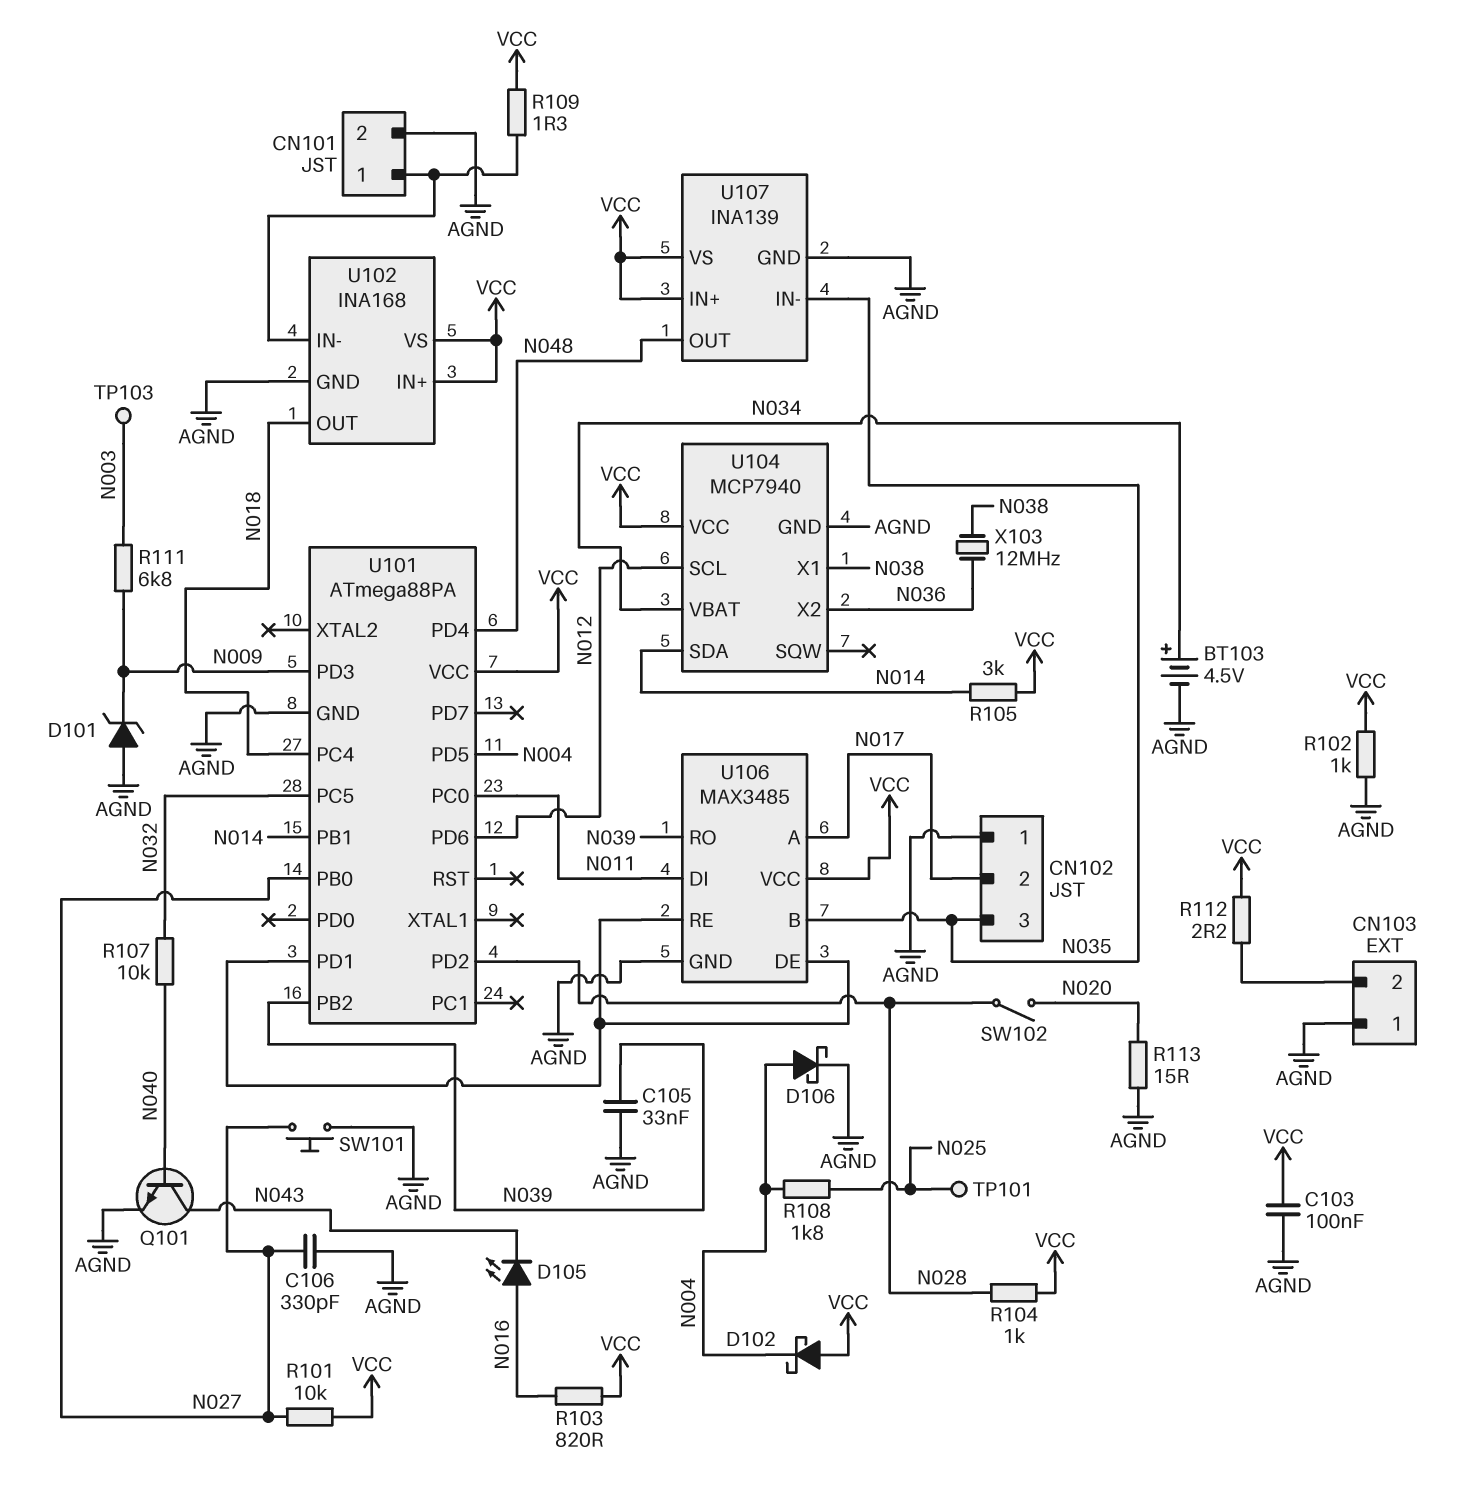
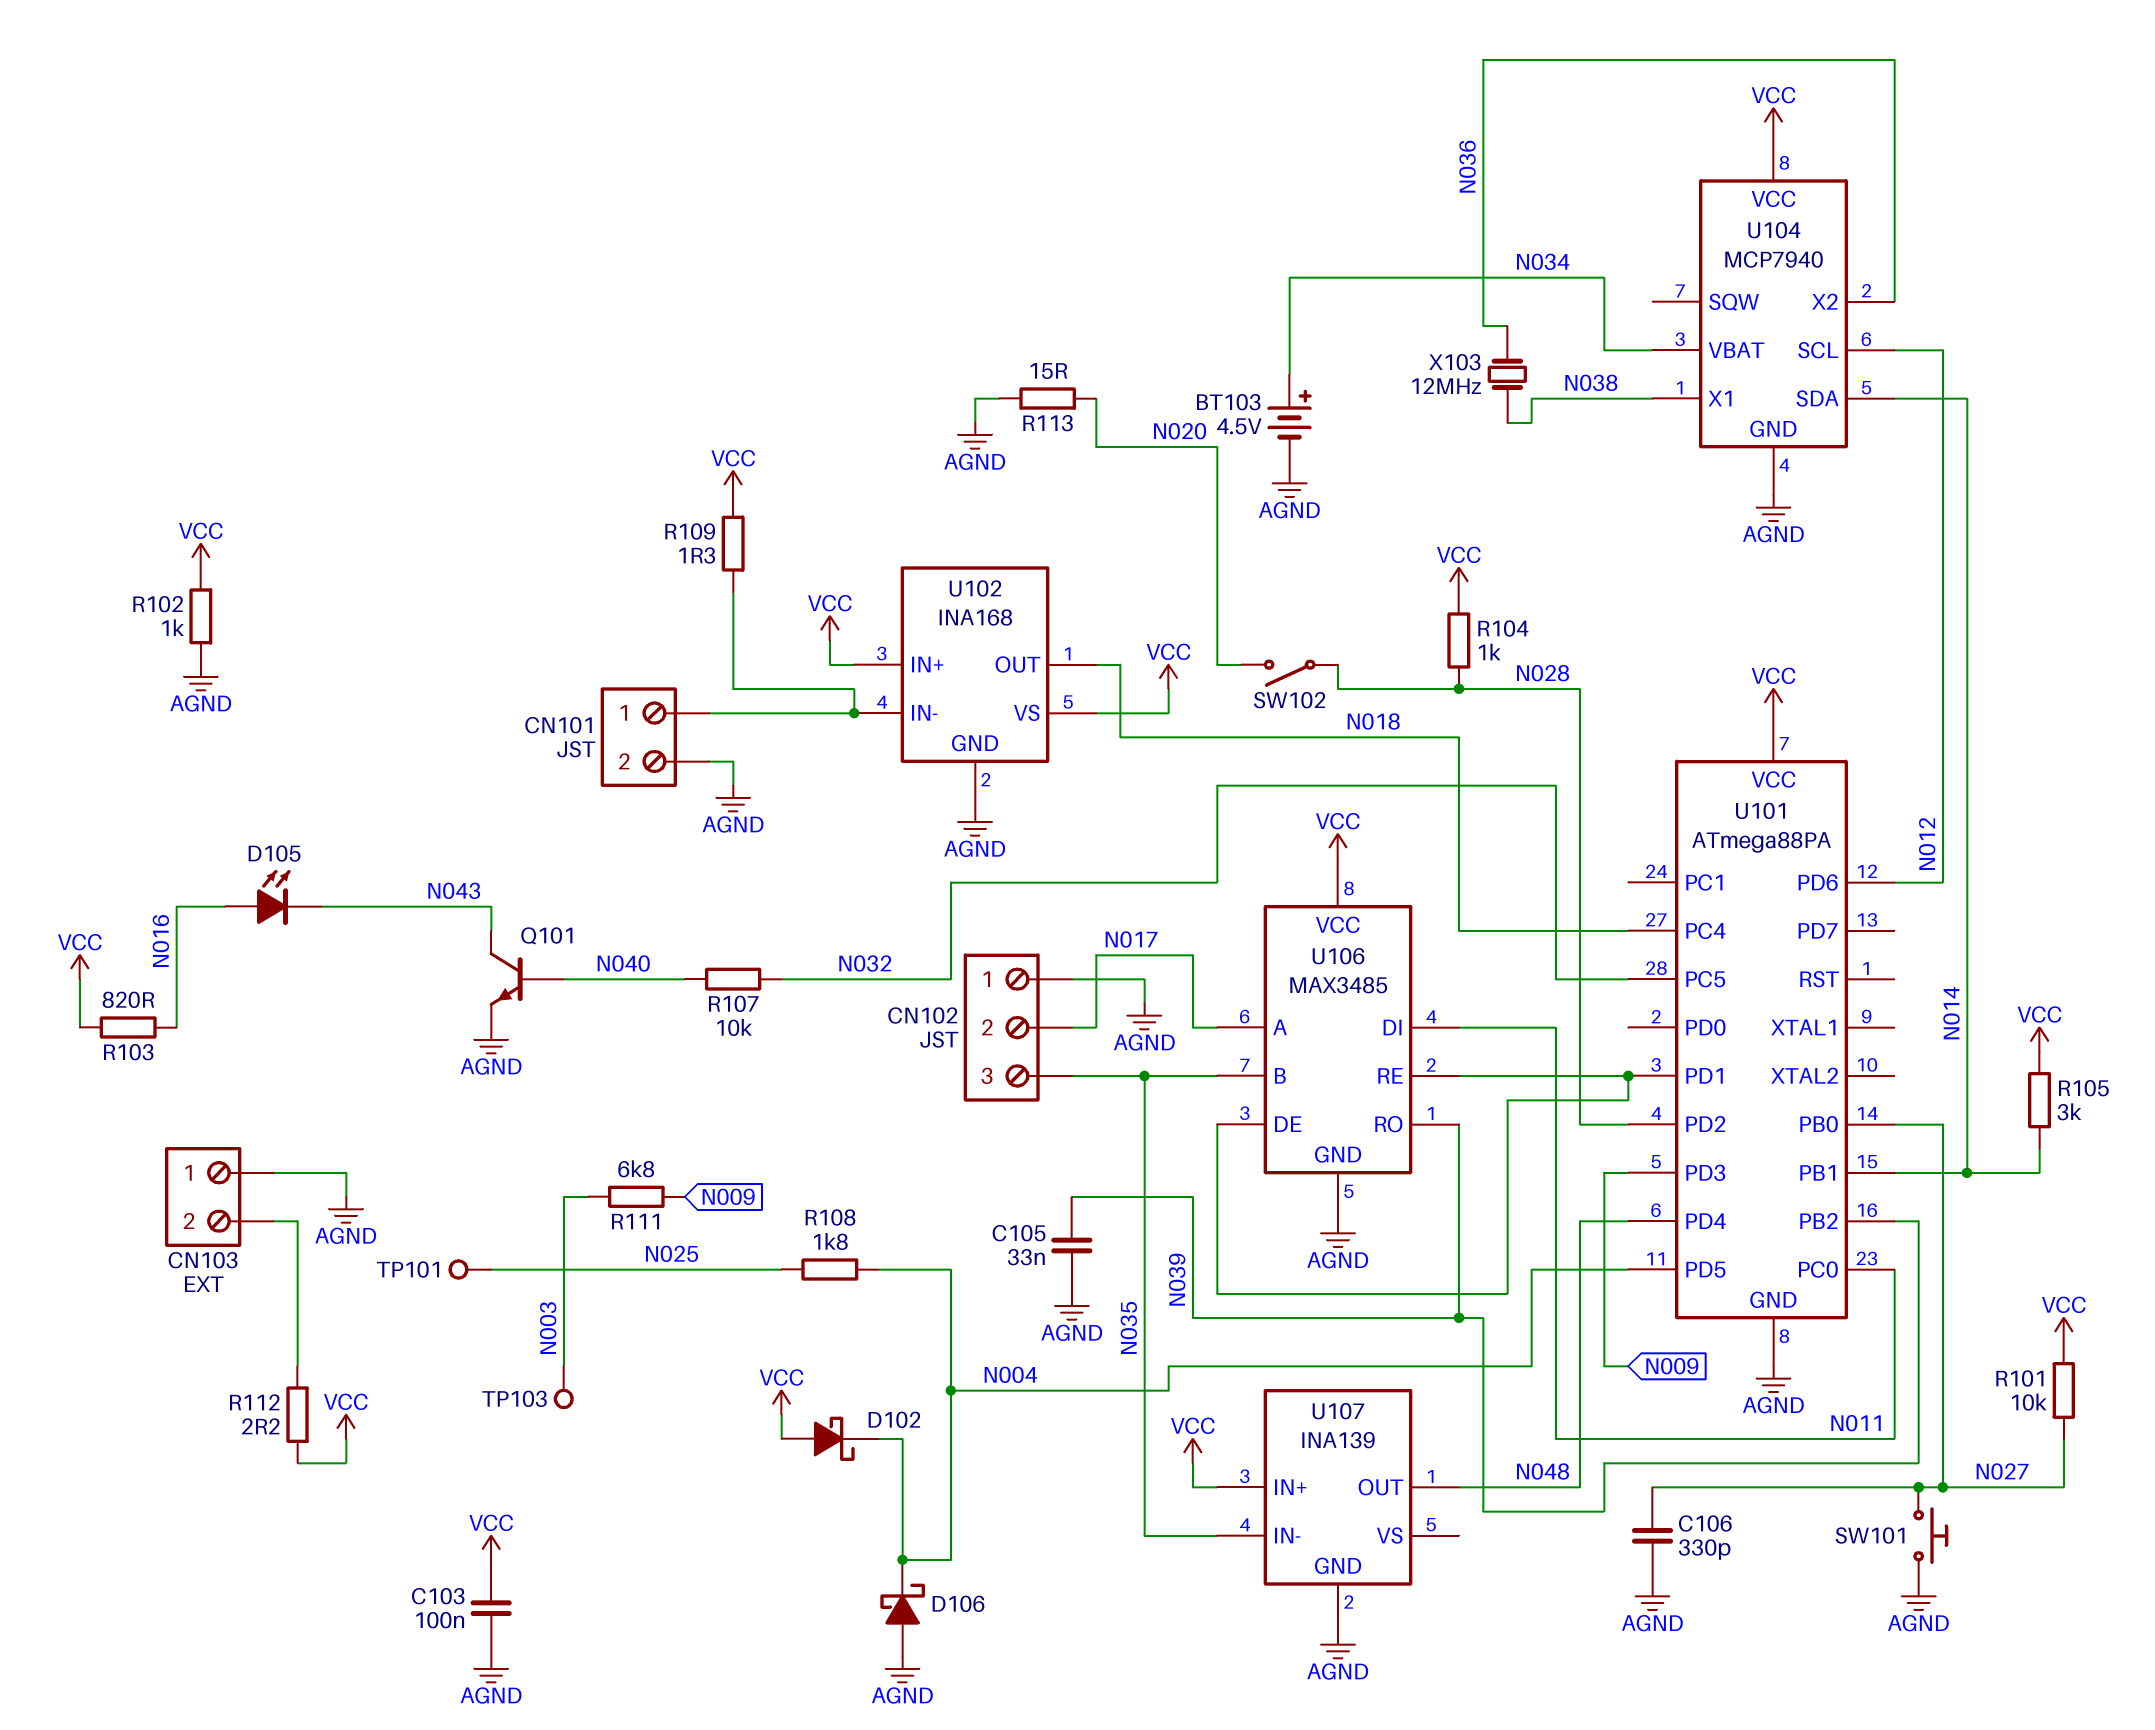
D101: zener (A AGND, K N009) -> none
D106: schottky (A N004, K AGND) -> schottky (A AGND, K N004)
U107 pin VS: VCC -> none

